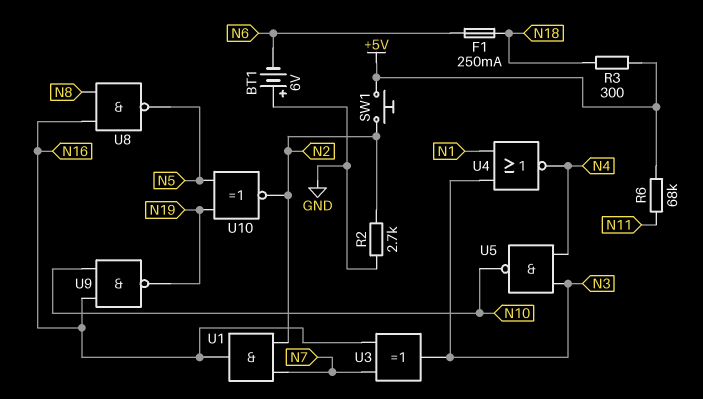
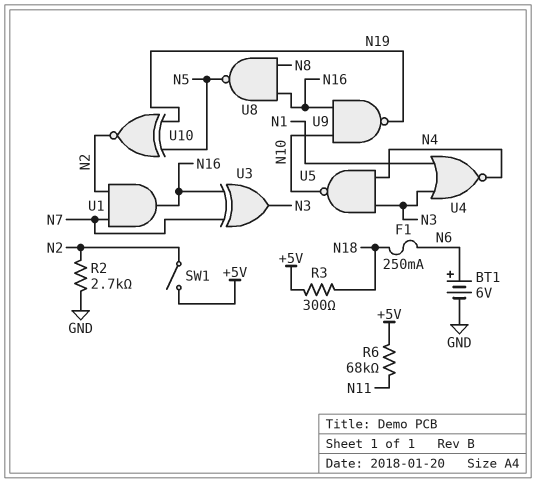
BT1: 6V (plus GND, minus N6) -> 6V (plus N6, minus GND)
SW1: button (+5V, N2) -> switch (+5V, N2)

